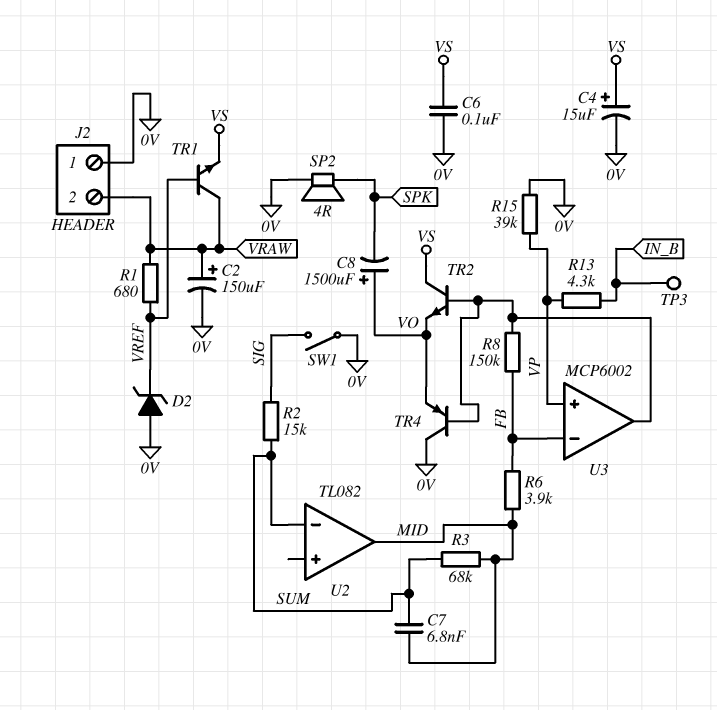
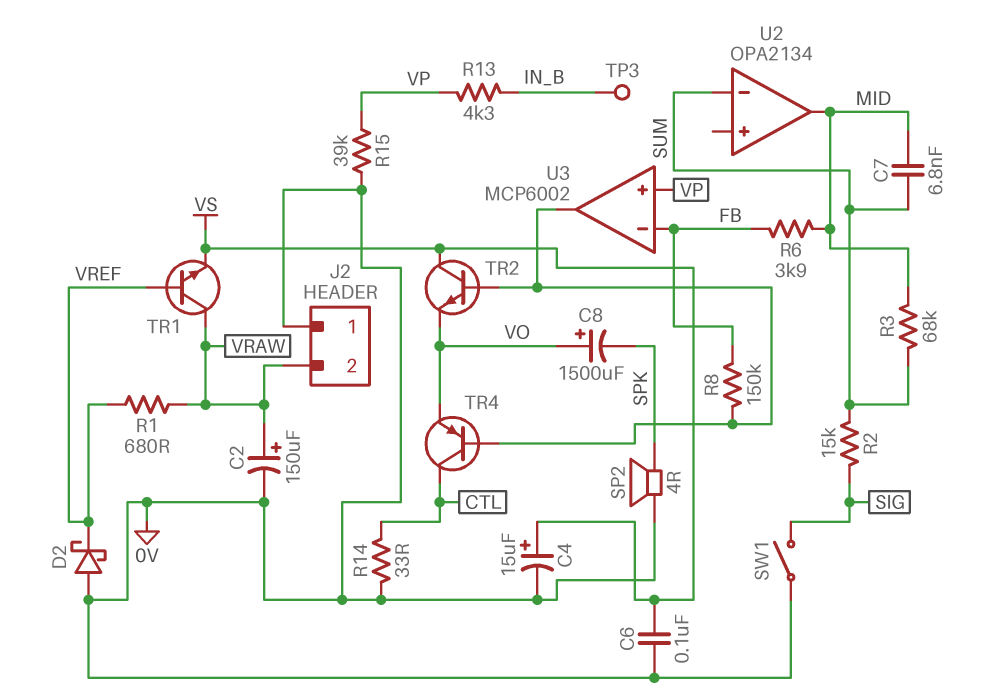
D2: zener (A 0V, K VREF) -> schottky (A 0V, K VREF)
R14: none -> 33 (0V, CTL)
TR4: PNP (B U3/out, C 0V, E VO) -> PNP (B U3/out, C CTL, E VO)
U2: TL082 -> OPA2134

